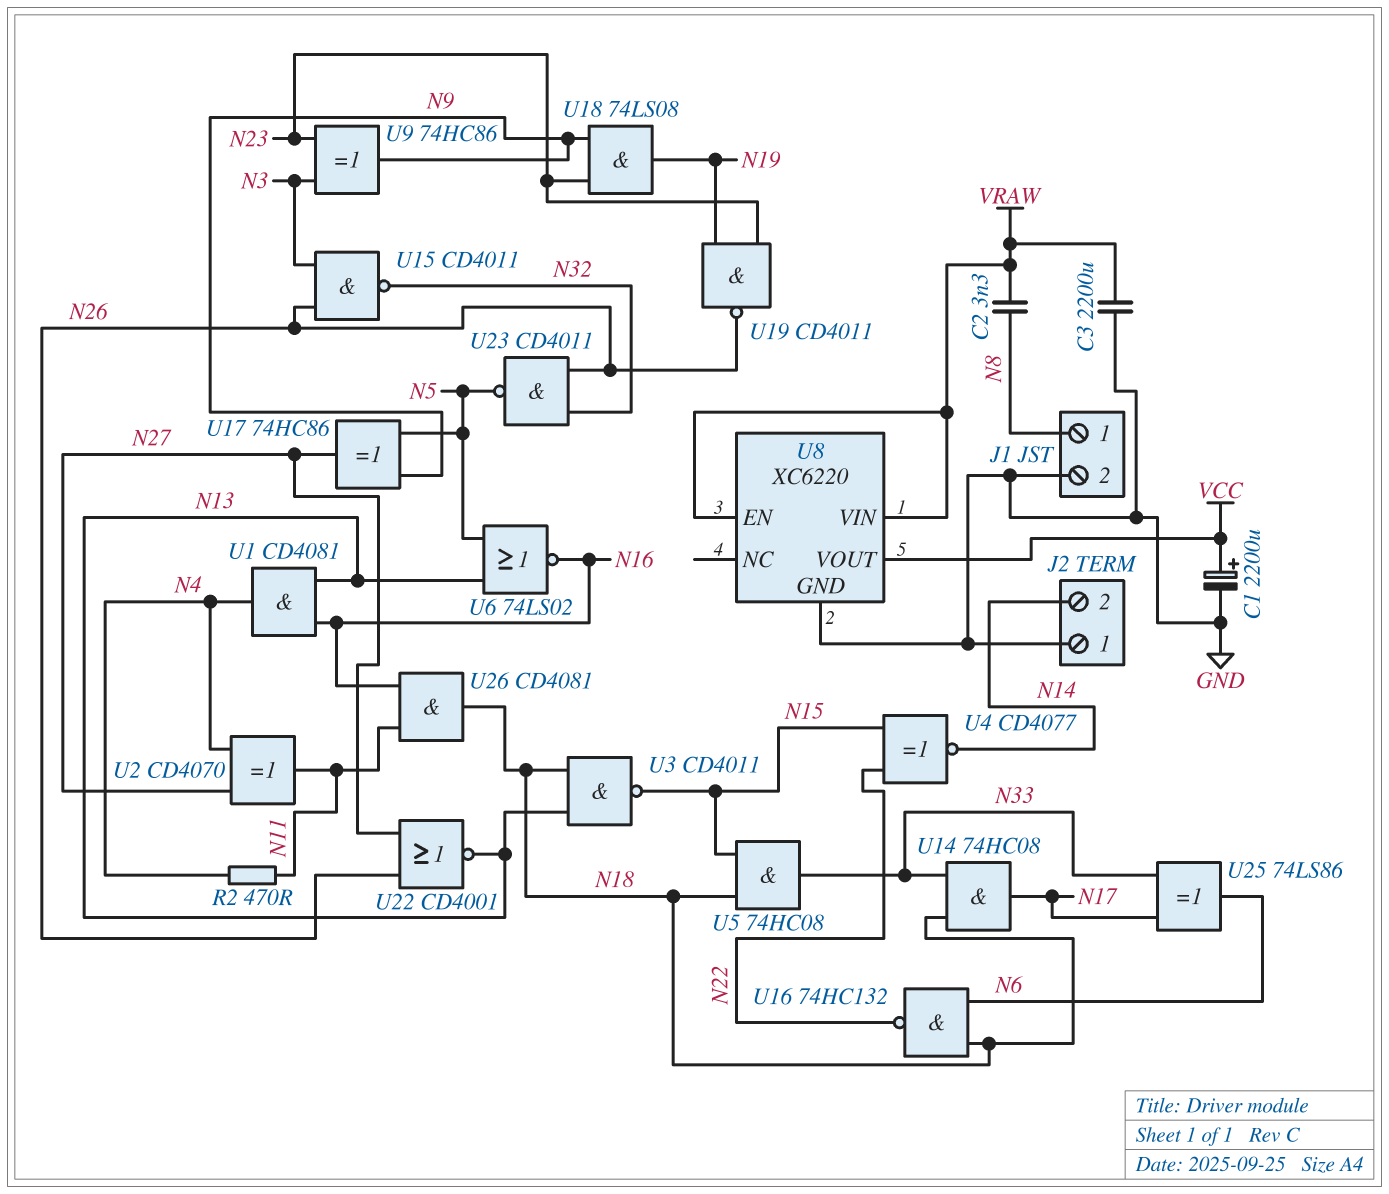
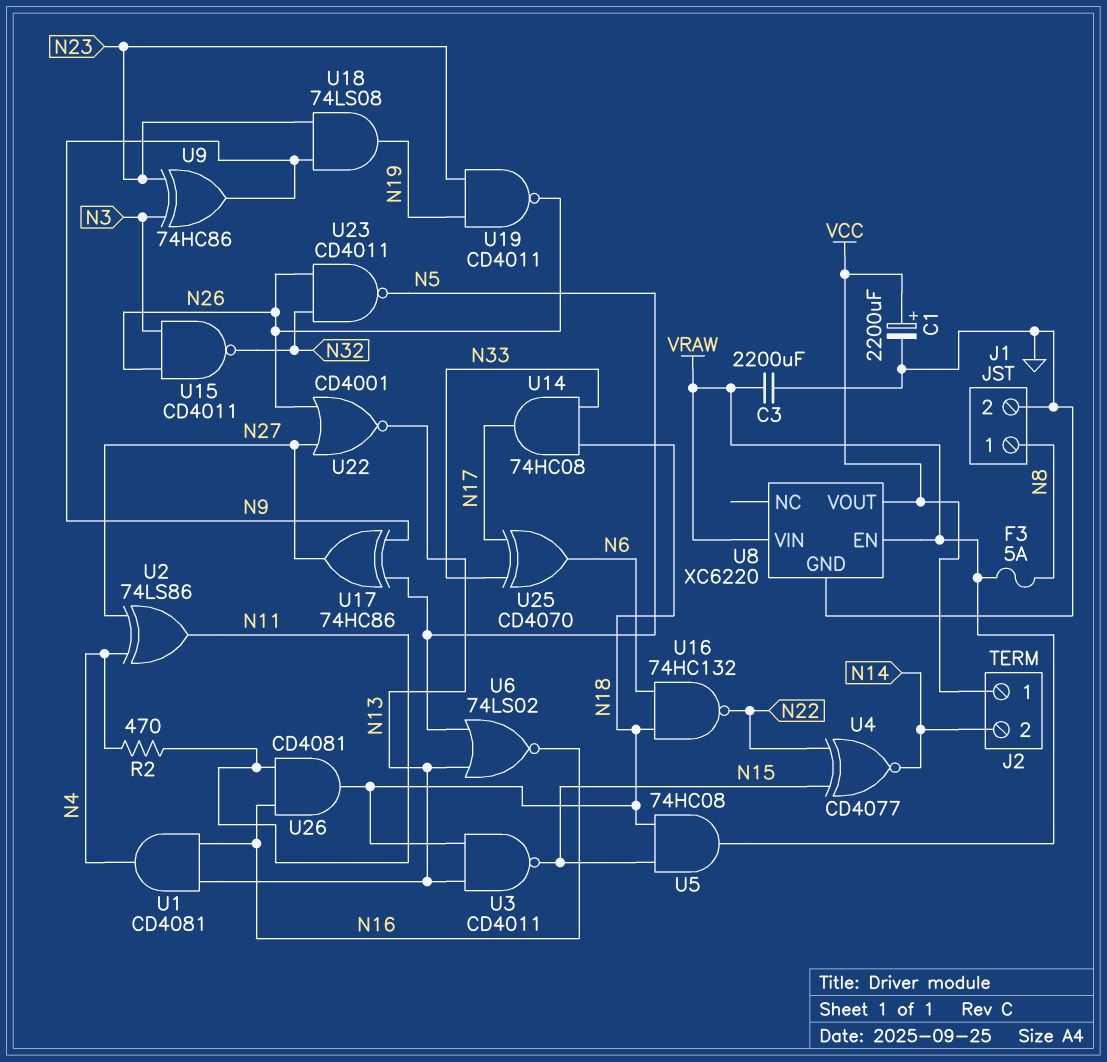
C2: 3.3nF (N8, VRAW) -> none
F3: none -> 5A (N8, VRAW)
J2 pin 1: GND -> VCC
U2: XOR CD4070 (in N4, in N27, out N11) -> XOR 74LS86 (in N4, in N27, out N11)
U5: AND 74HC08 (in N15, in N18, out N33) -> AND 74HC08 (in N15, in N18, out VRAW)
U25: XOR 74LS86 (in N17, in N33, out N6) -> XOR CD4070 (in N17, in N33, out N6)

